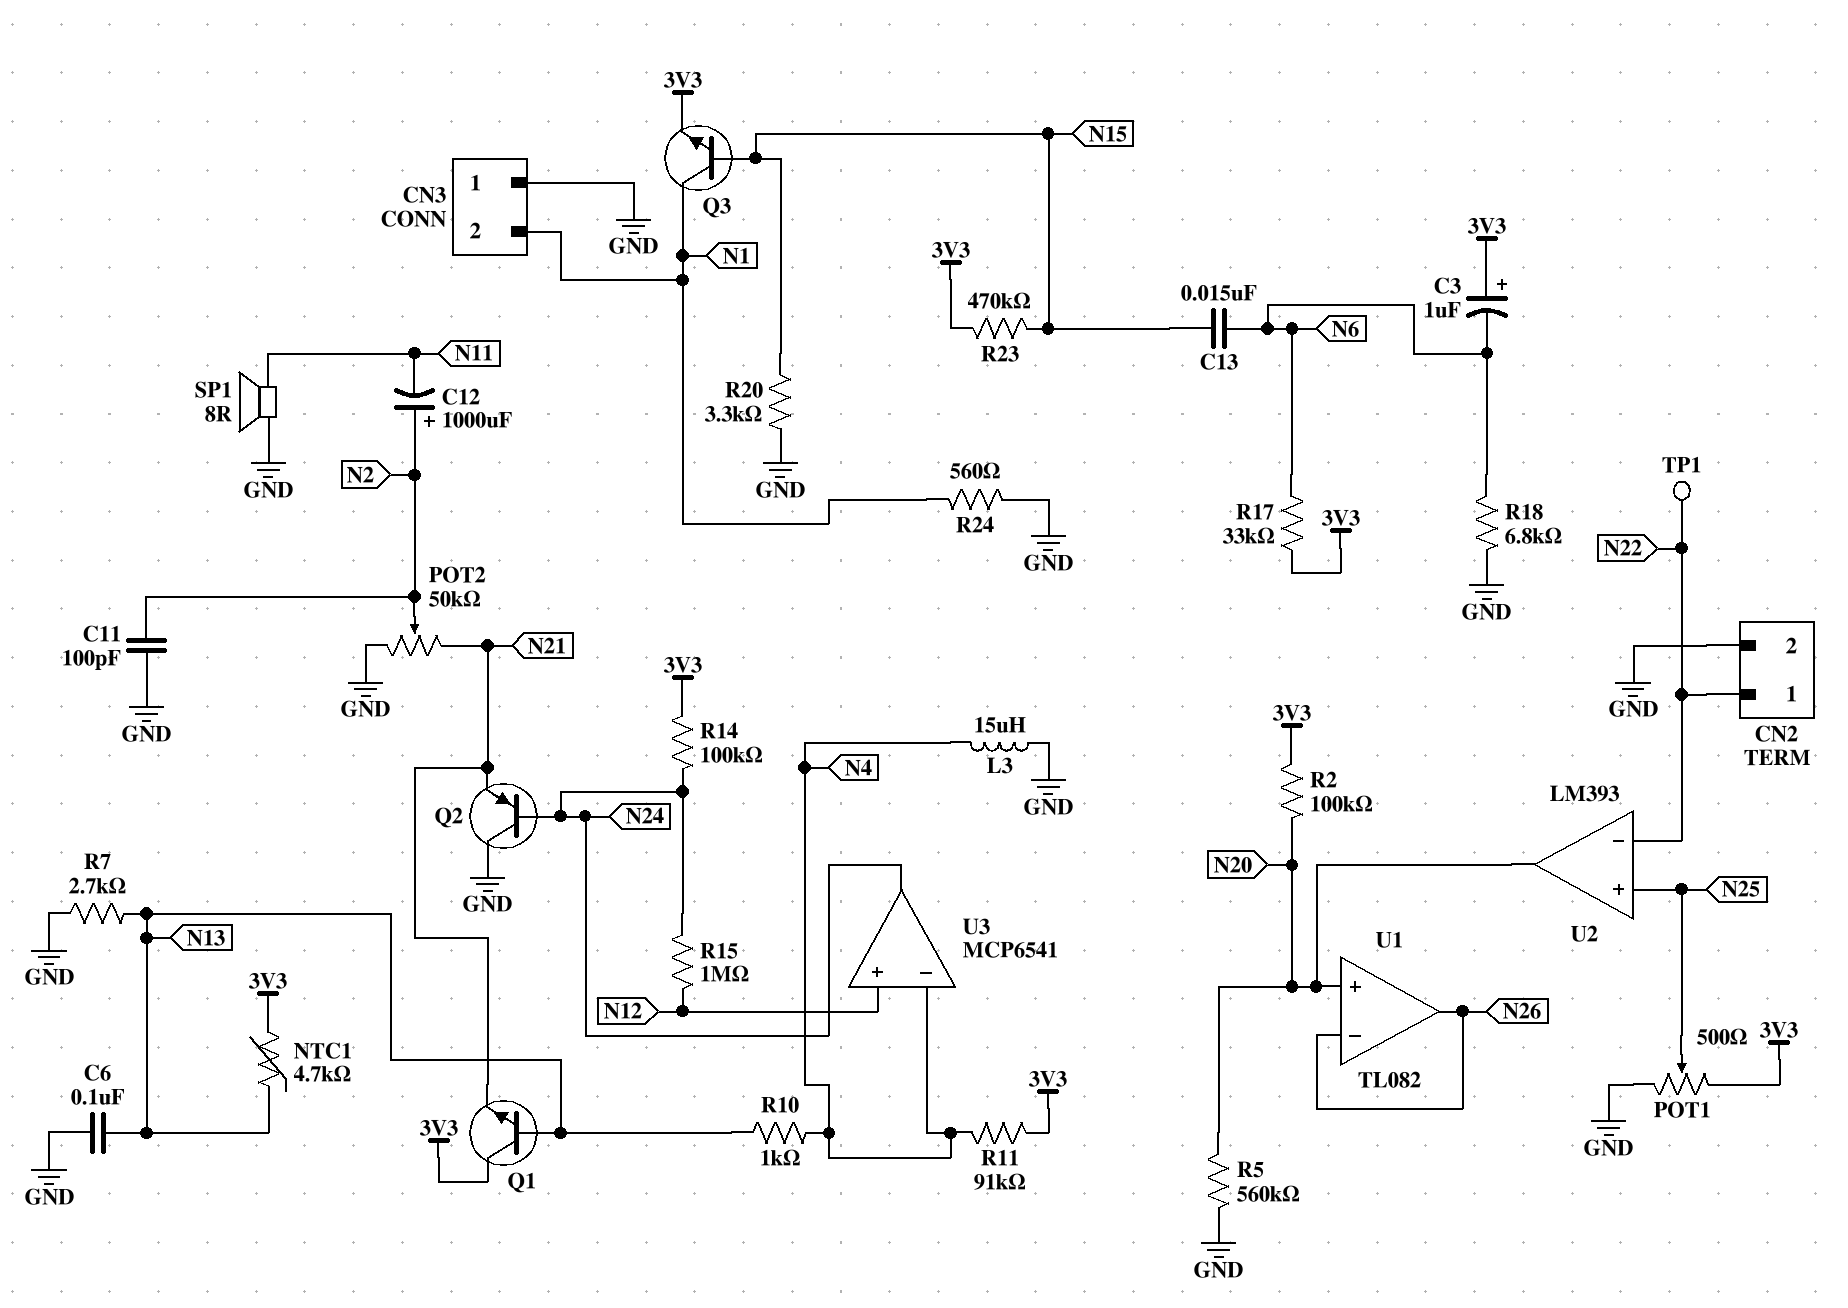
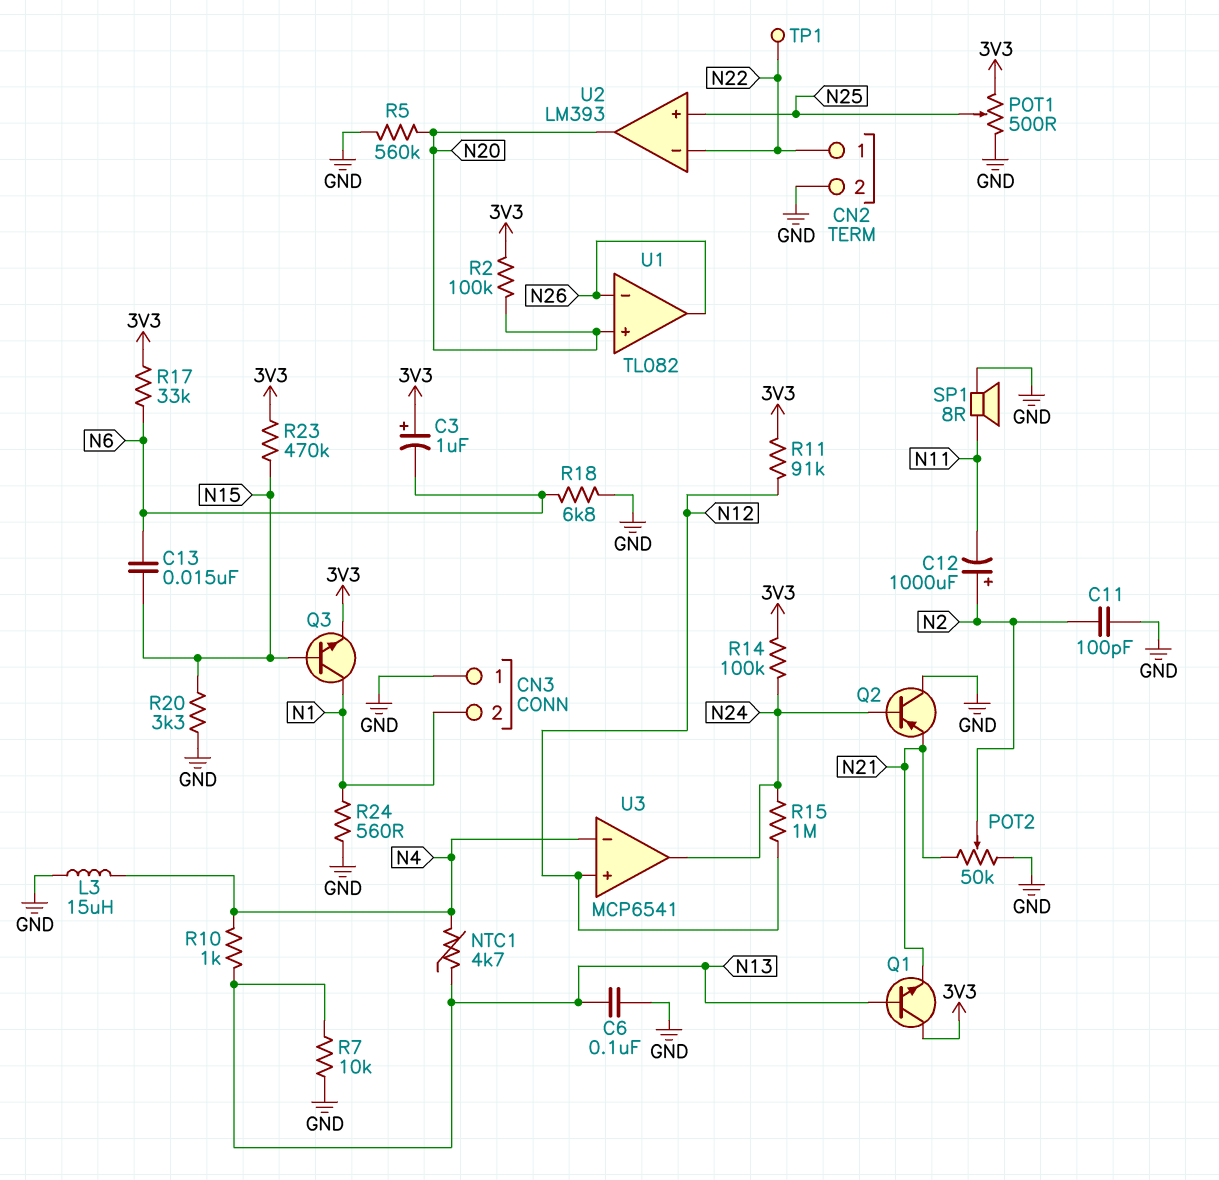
NTC1: 4.7k (3V3, N13) -> 4.7k (N4, N13)
R7: 2.7k (GND, N13) -> 10k (GND, N13)
R11: 91k (3V3, N4) -> 91k (3V3, N12)

